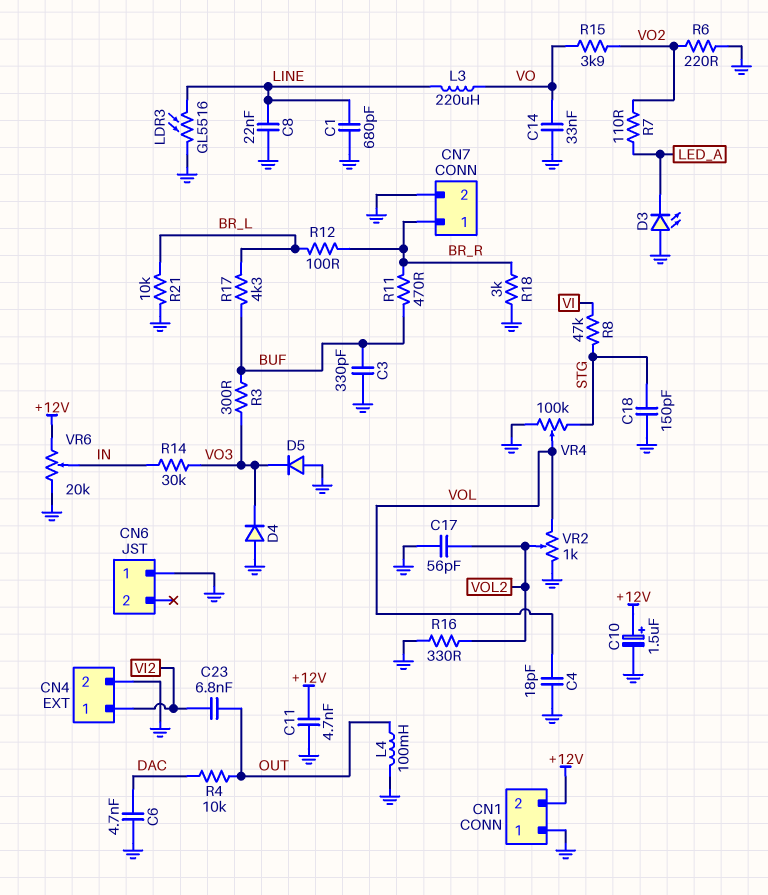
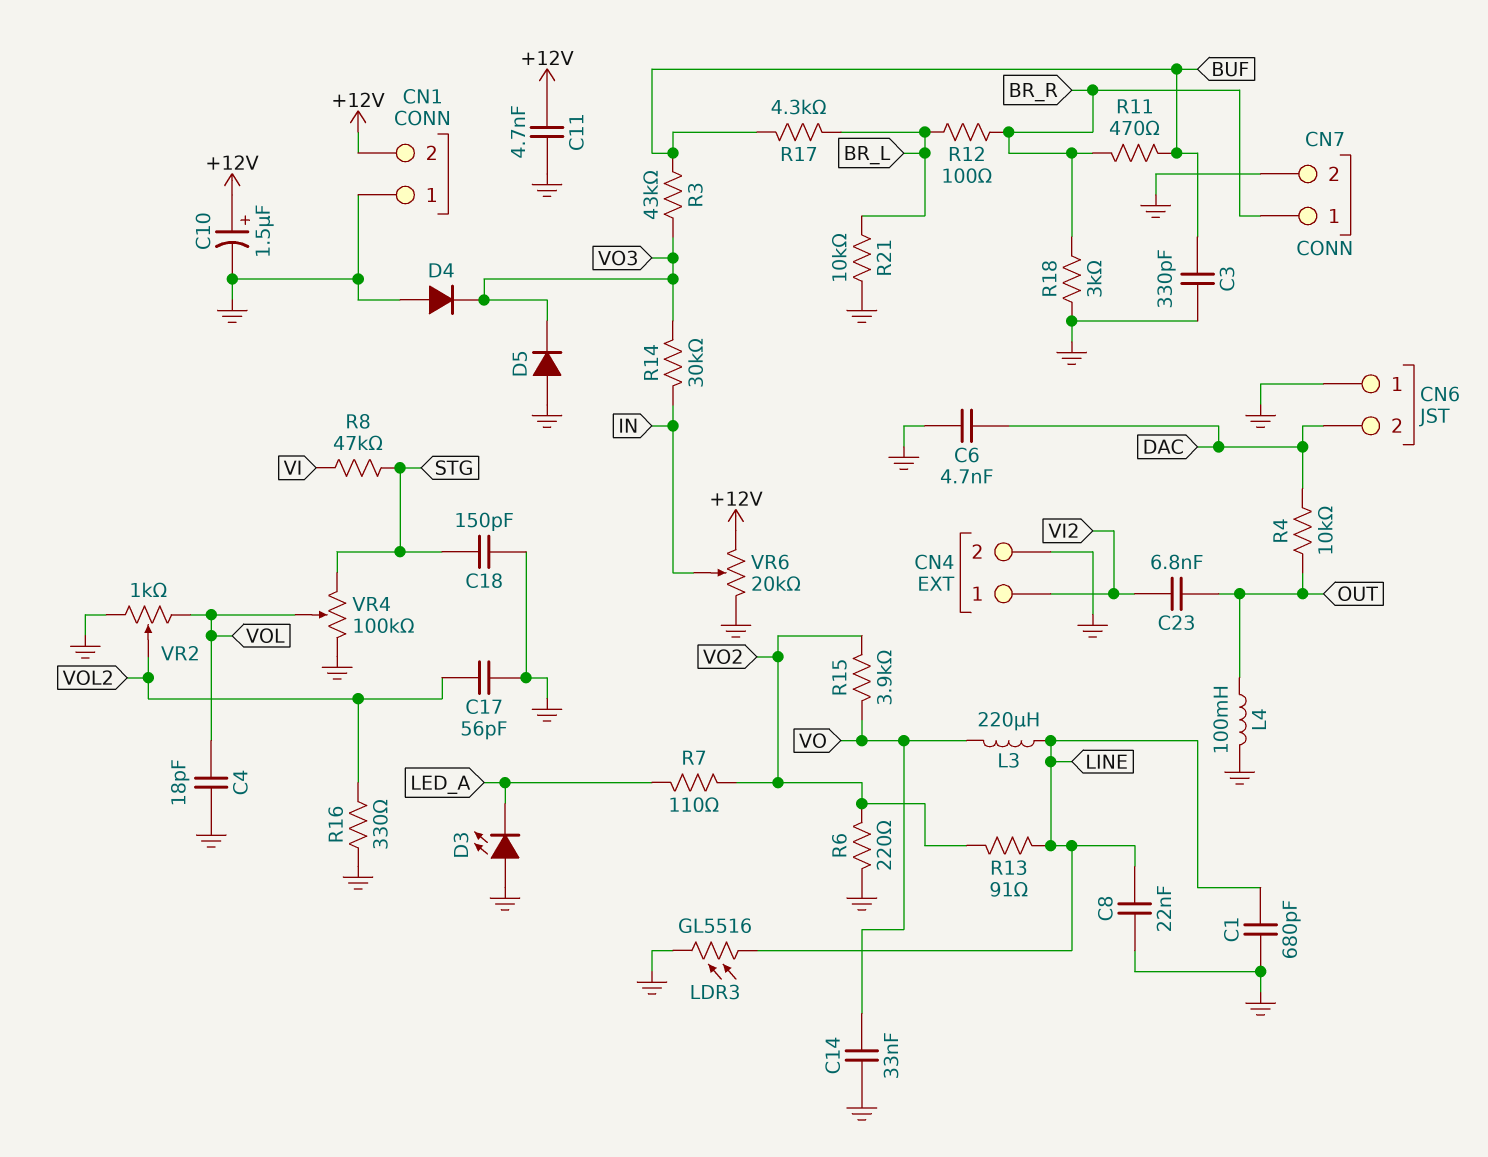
CN6 pin 2: none -> DAC
R3: 300 (BUF, VO3) -> 43k (BUF, VO3)
R13: none -> 91 (LINE, VO2)

